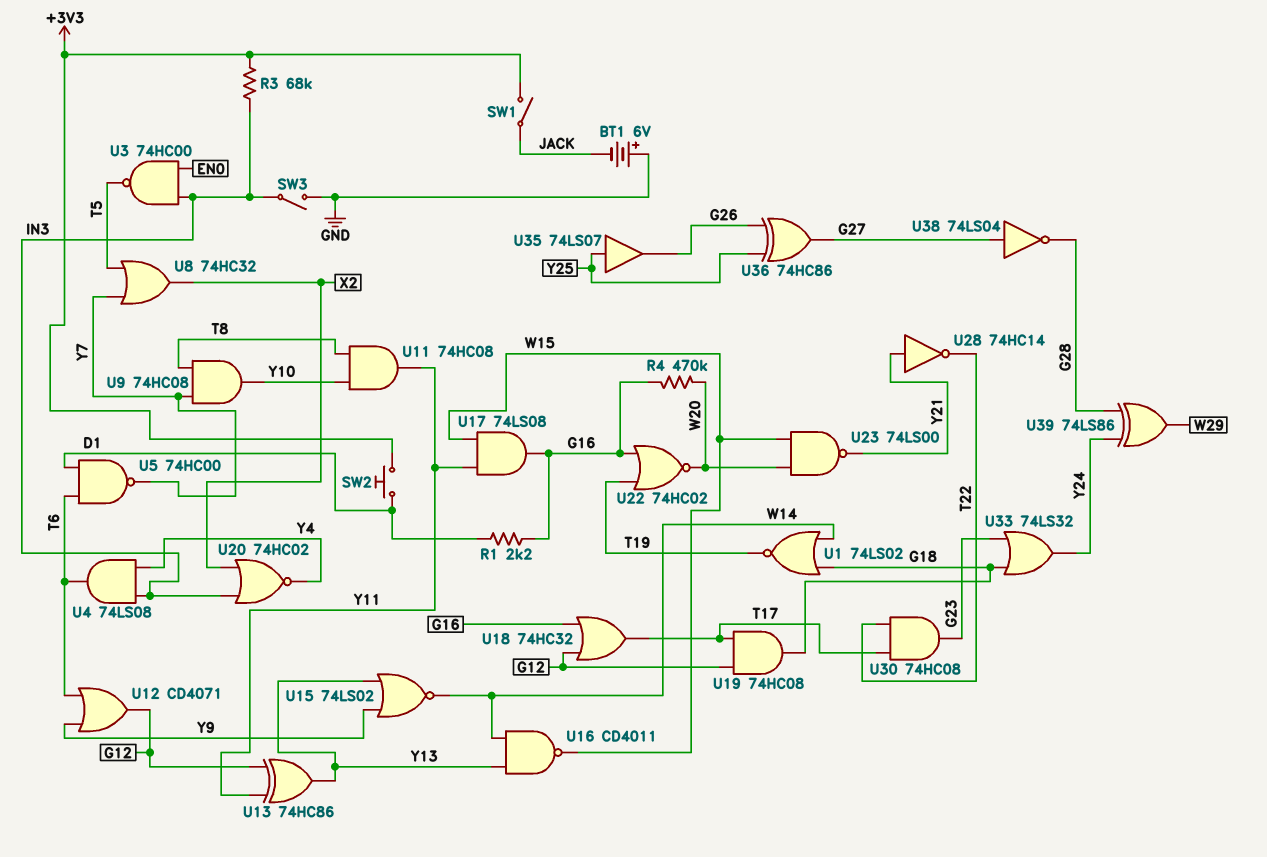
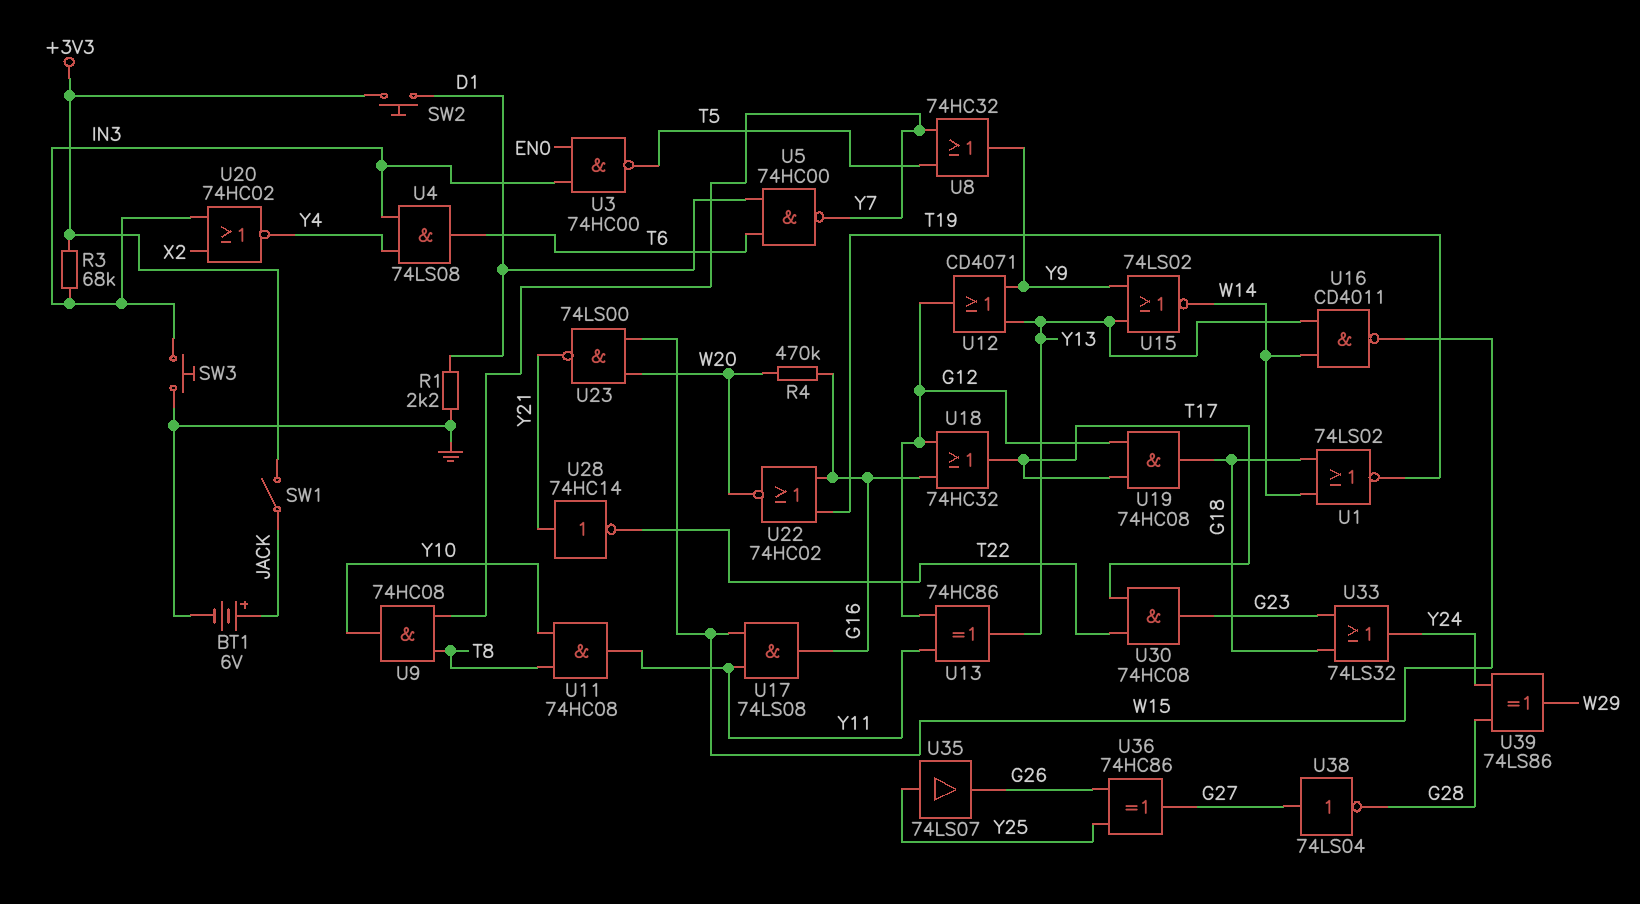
BT1: 6V (plus GND, minus JACK) -> 6V (plus JACK, minus GND)
R1: 2.2k (D1, G16) -> 2.2k (D1, GND)
SW3: switch (GND, IN3) -> button (GND, IN3)
U8: OR 74HC32 (in T5, in Y7, out X2) -> OR 74HC32 (in T5, in Y7, out Y9)
U12: OR CD4071 (in T6, in Y9, out G12) -> OR CD4071 (in Y9, in Y13, out G12)

